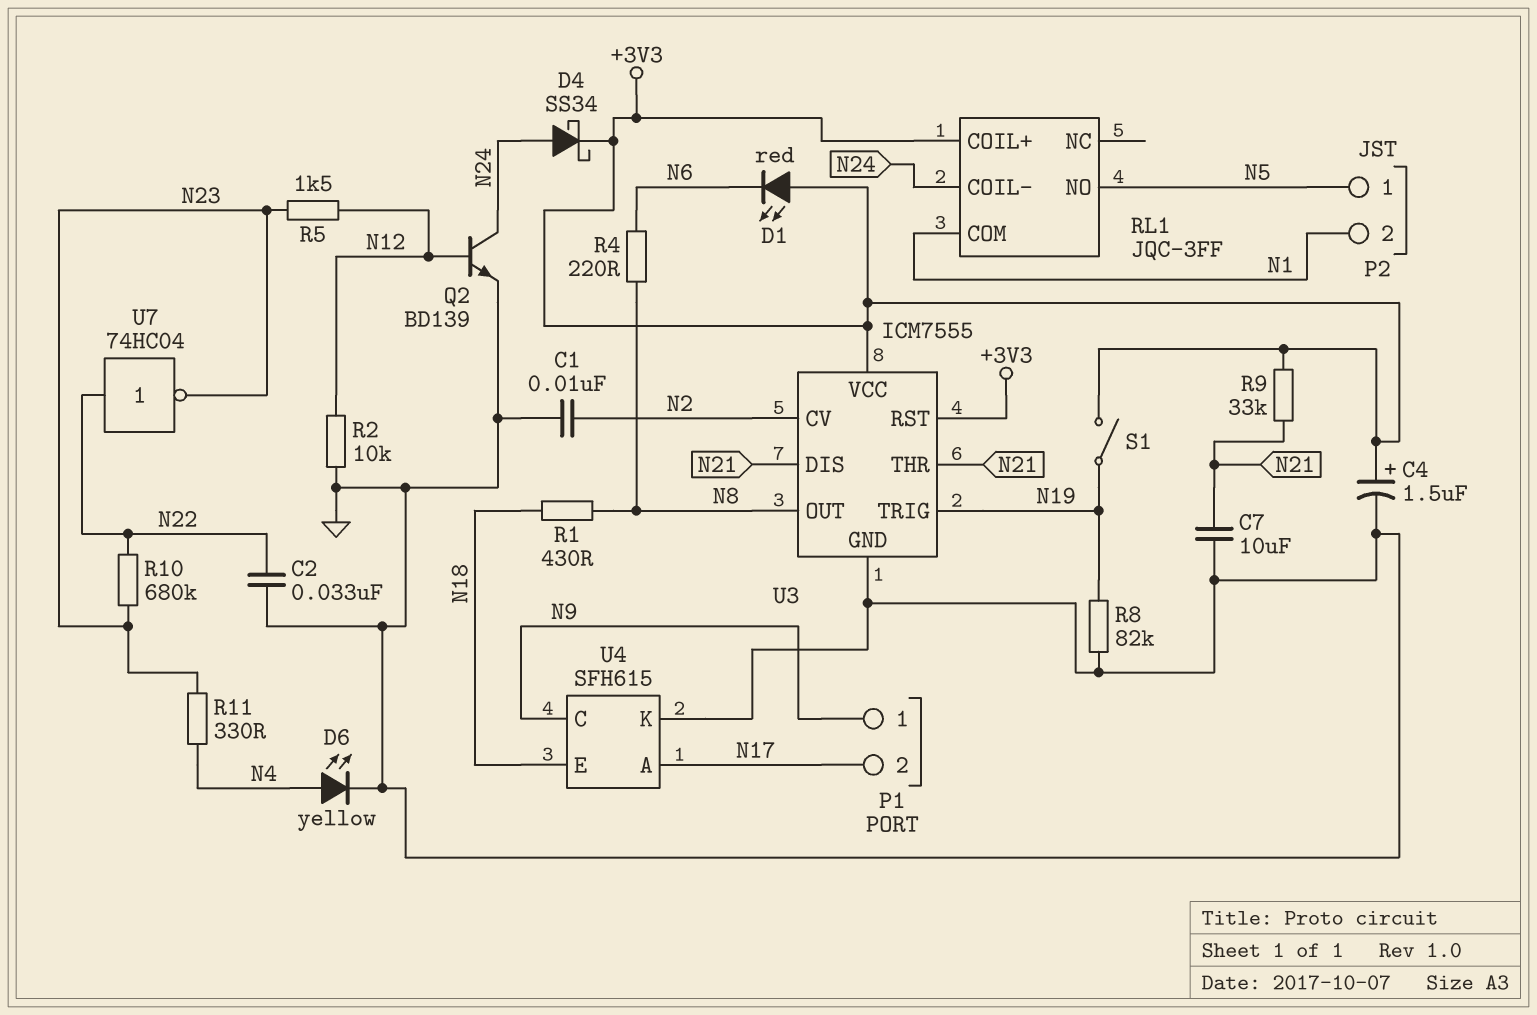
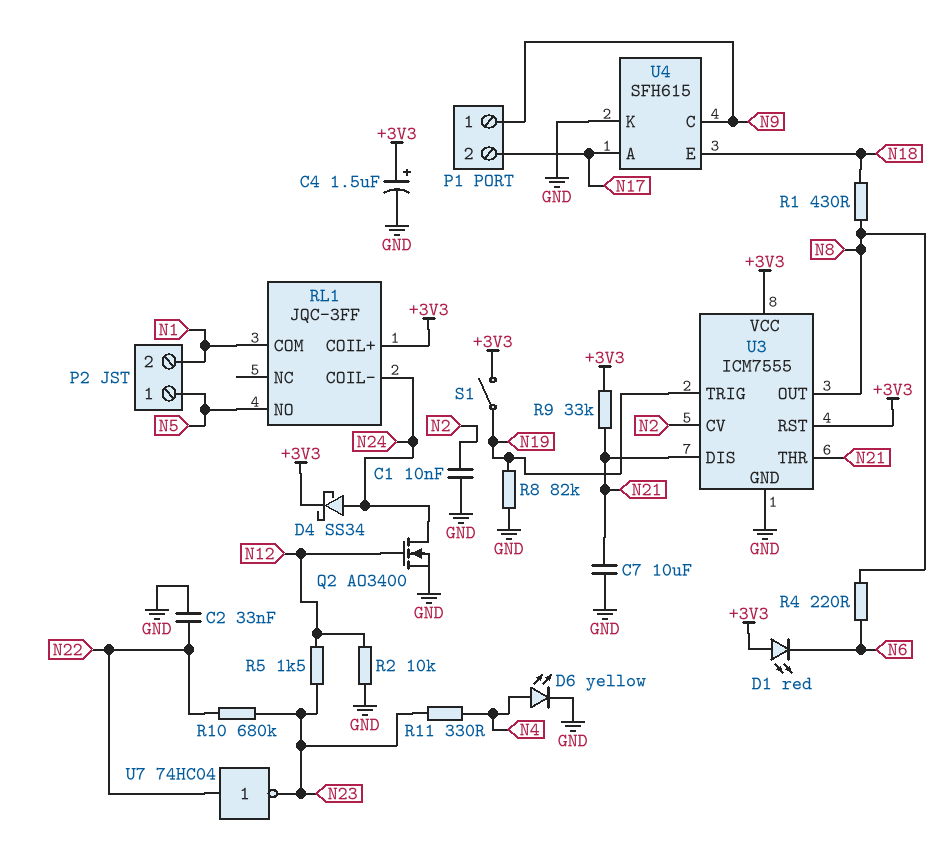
Q2: NPN BD139 (B N12, C N24, E GND) -> NMOS AO3400 (G N12, D N24, S GND)

